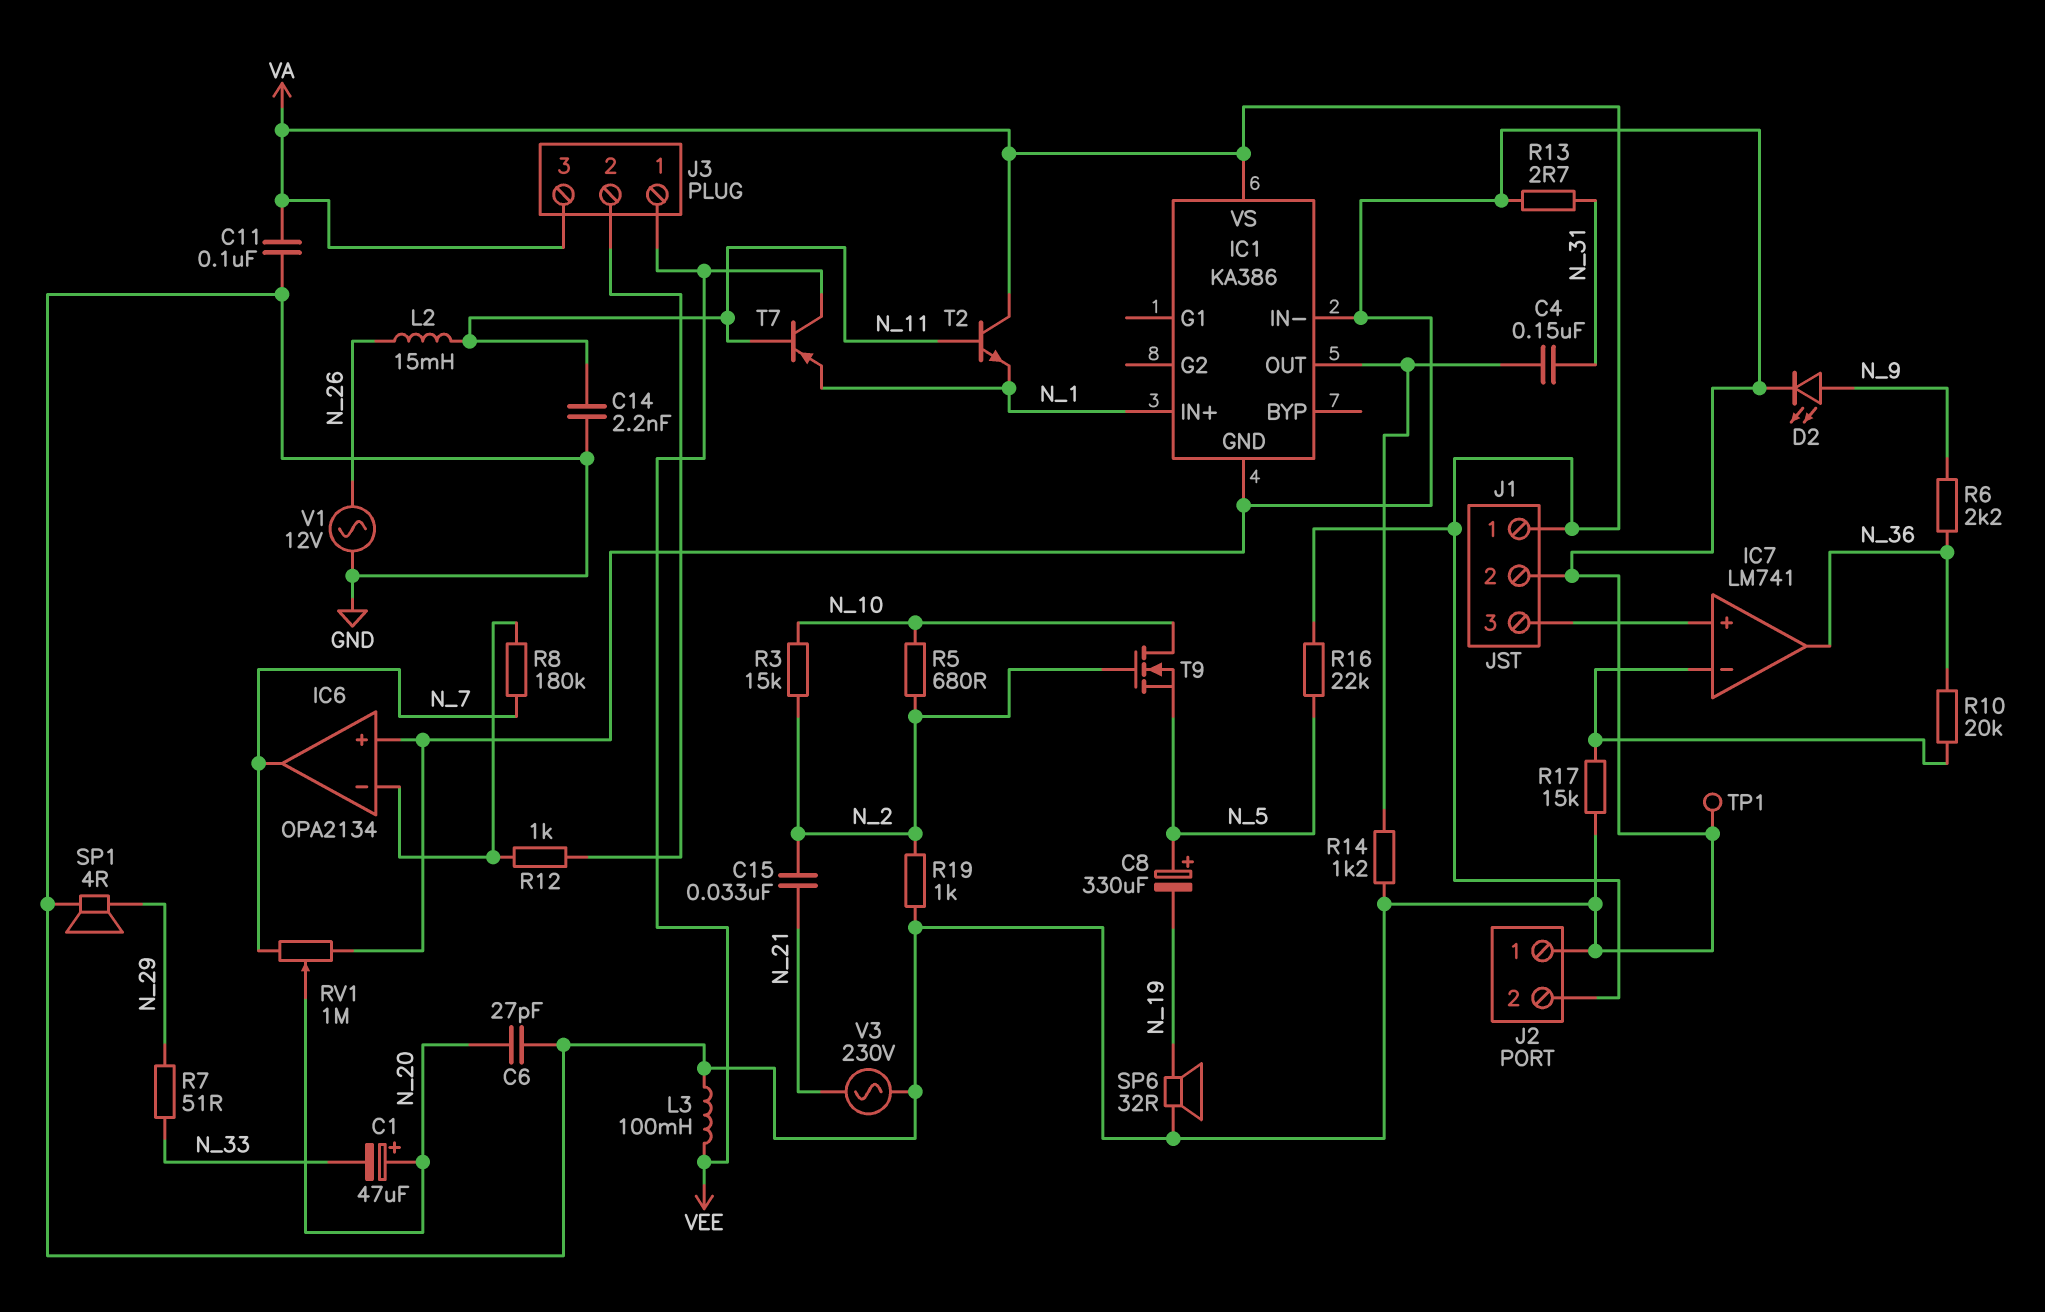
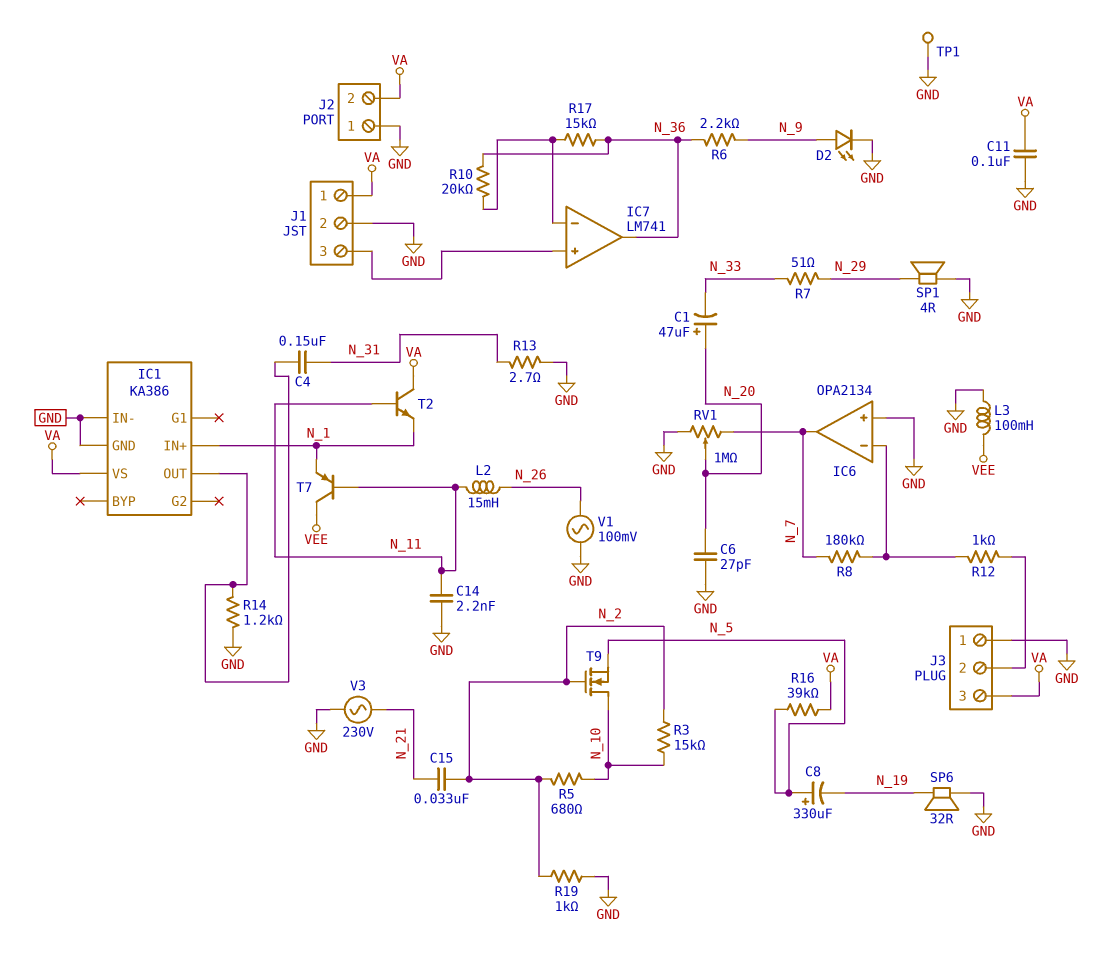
J3 pin 1: VEE -> GND
R16: 22k (N_5, VA) -> 39k (N_5, VA)
R17: 15k (GND, IC7/in-) -> 15k (IC7/in-, N_36)
V1: AC 12V (GND, N_26) -> AC 100mV (GND, N_26)

